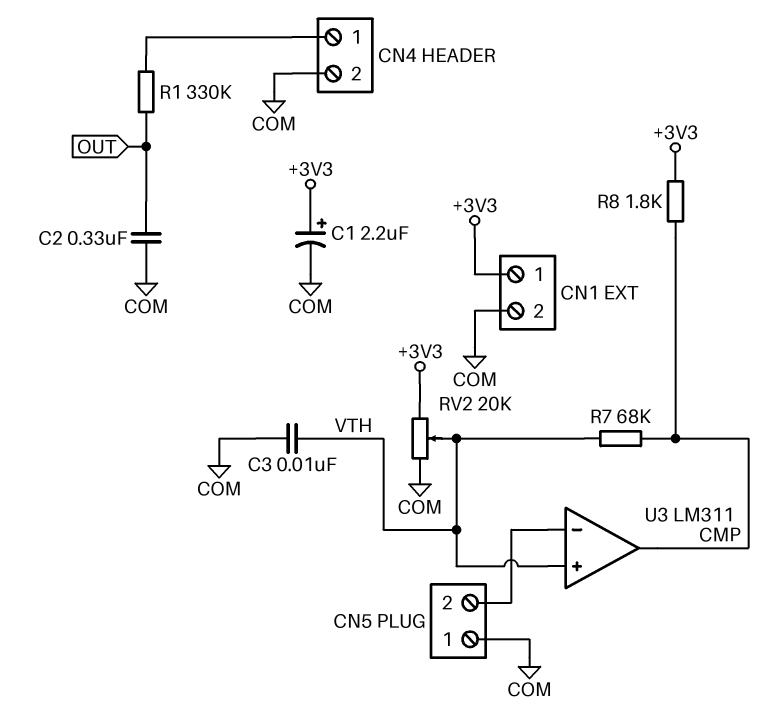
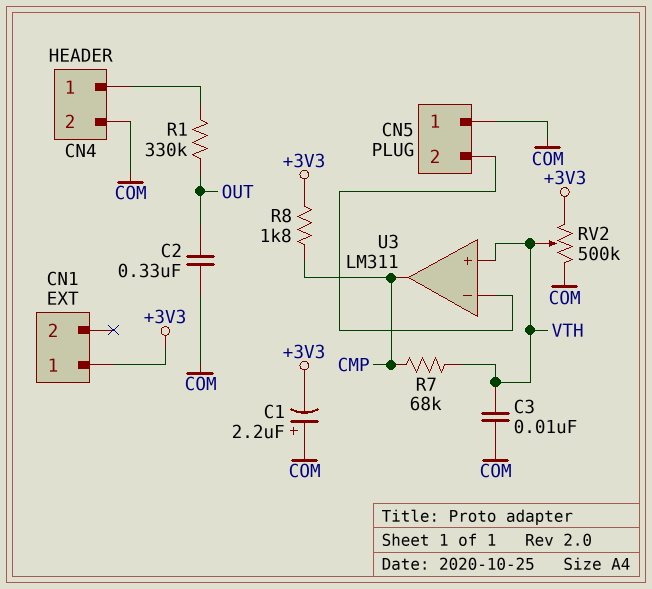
C1: 2.2uF (plus +3V3, minus COM) -> 2.2uF (plus COM, minus +3V3)
CN1 pin 2: COM -> none
RV2: 20k (+3V3, COM, wiper VTH) -> 500k (+3V3, COM, wiper VTH)

